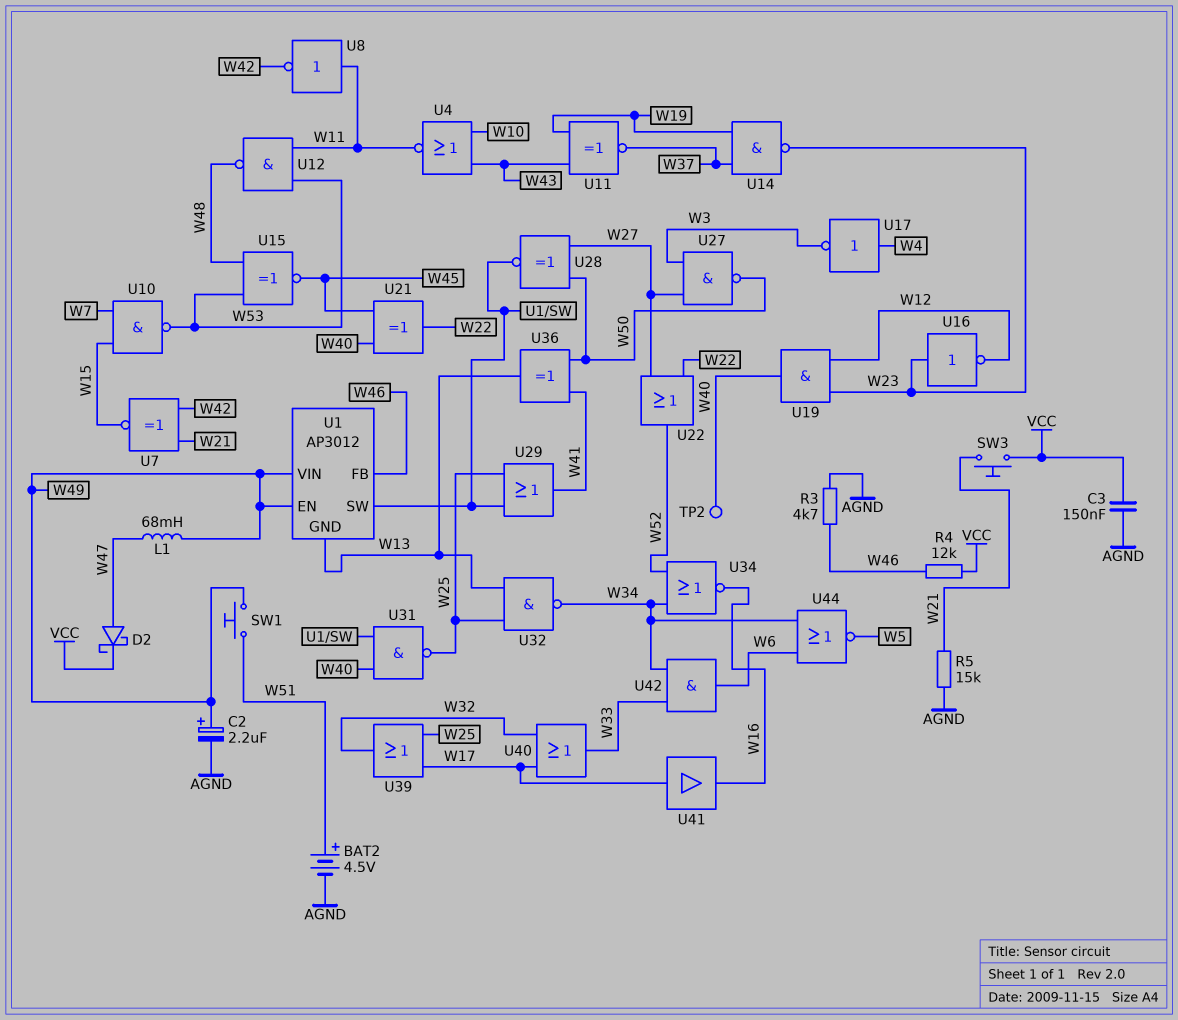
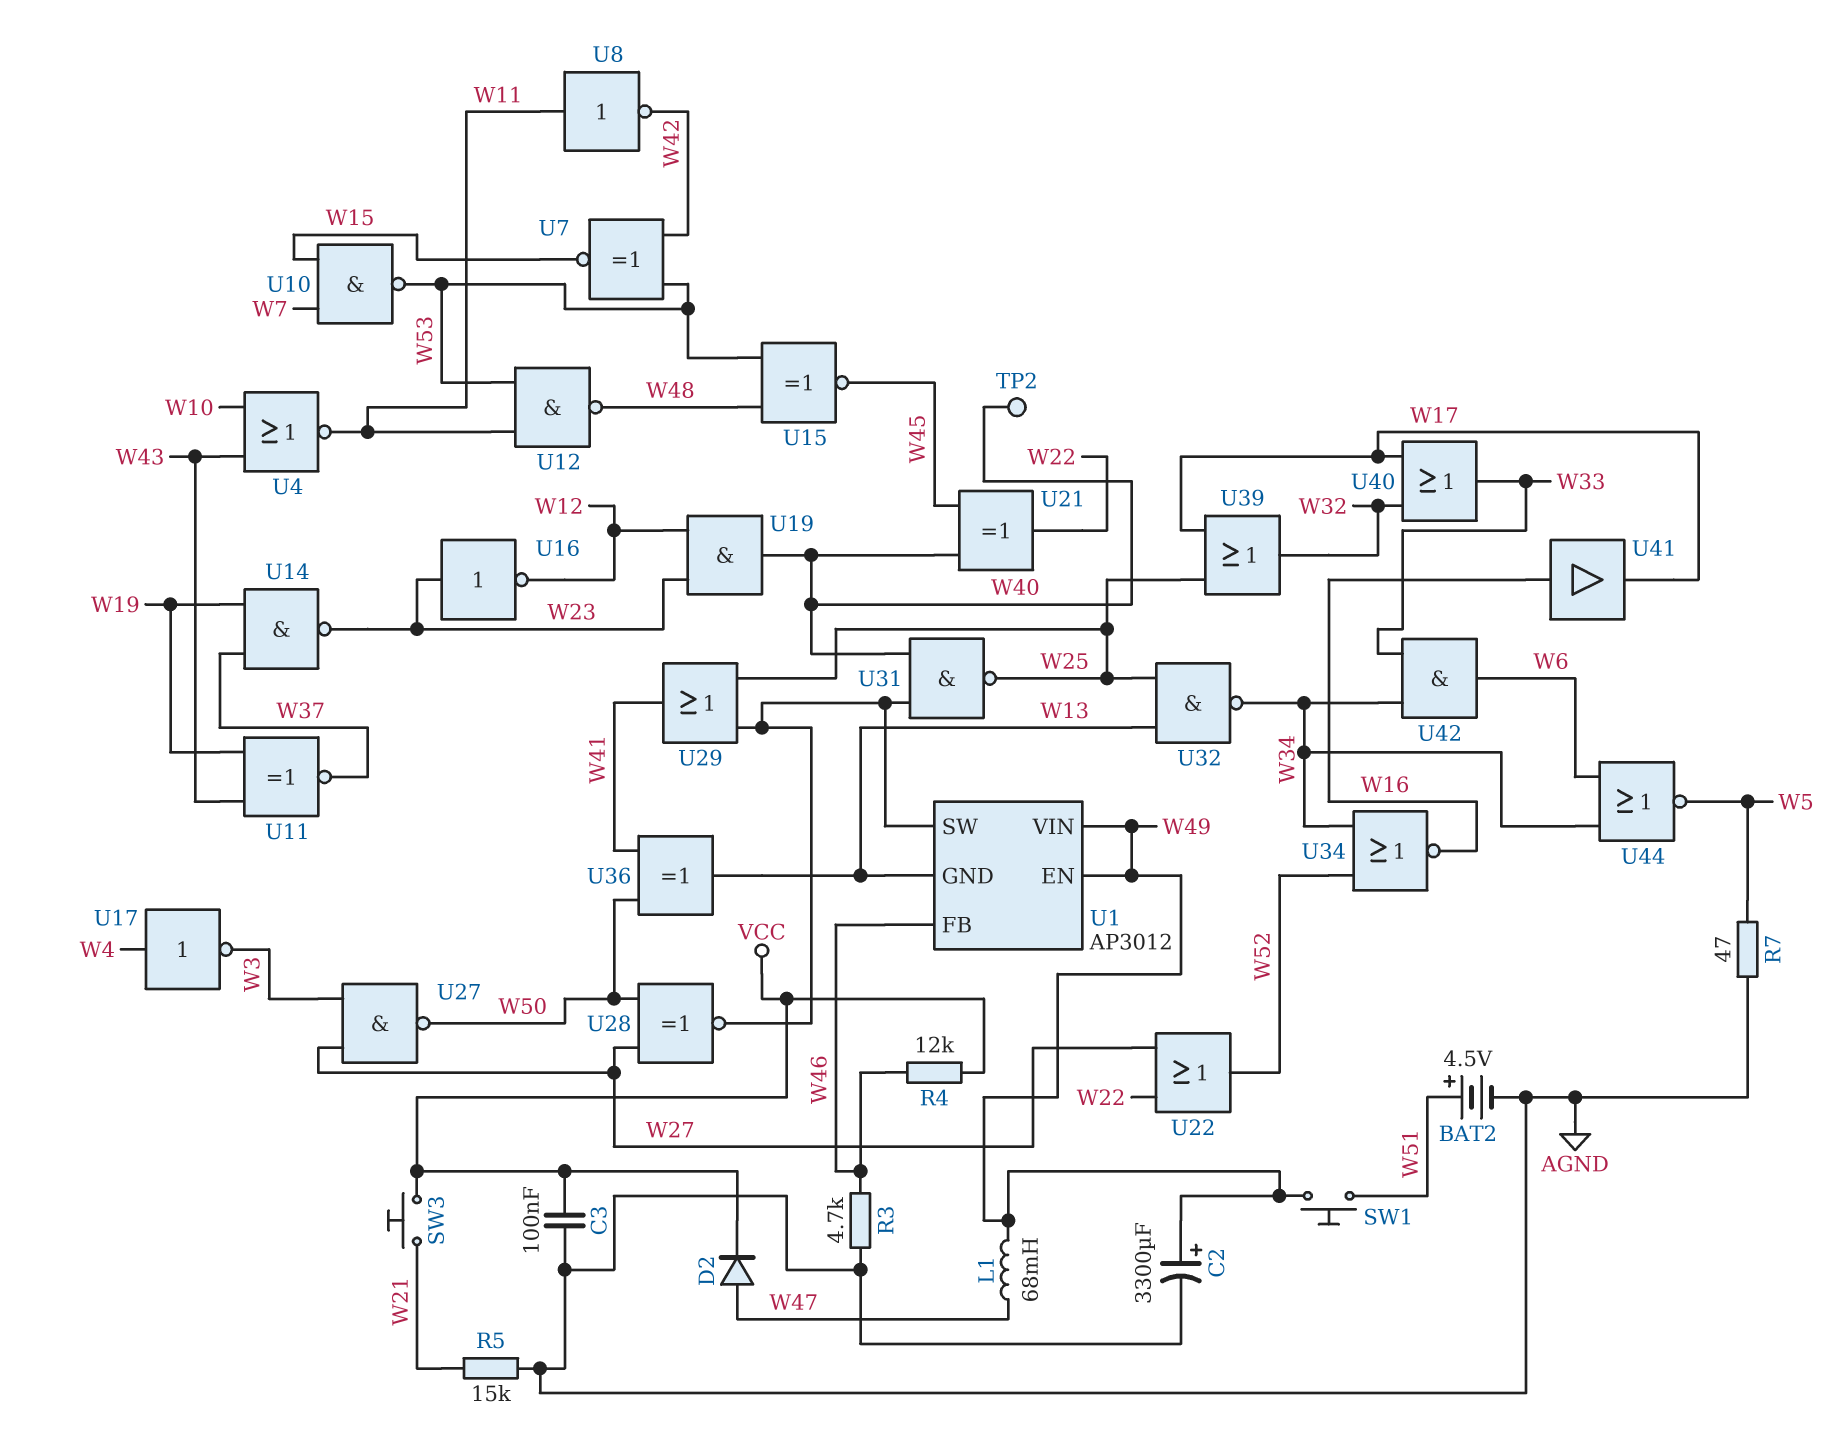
C2: 2.2uF (plus W49, minus AGND) -> 3300uF (plus W49, minus AGND)
C3: 150nF (AGND, VCC) -> 100nF (AGND, VCC)
D2: schottky (A W47, K VCC) -> diode (A W47, K VCC)
R7: none -> 47 (AGND, W5)
U7: XNOR (in W21, in W42, out W15) -> XNOR (in W42, in W53, out W15)
U41: buffer (in W17, out W16) -> buffer (in W16, out W17)

